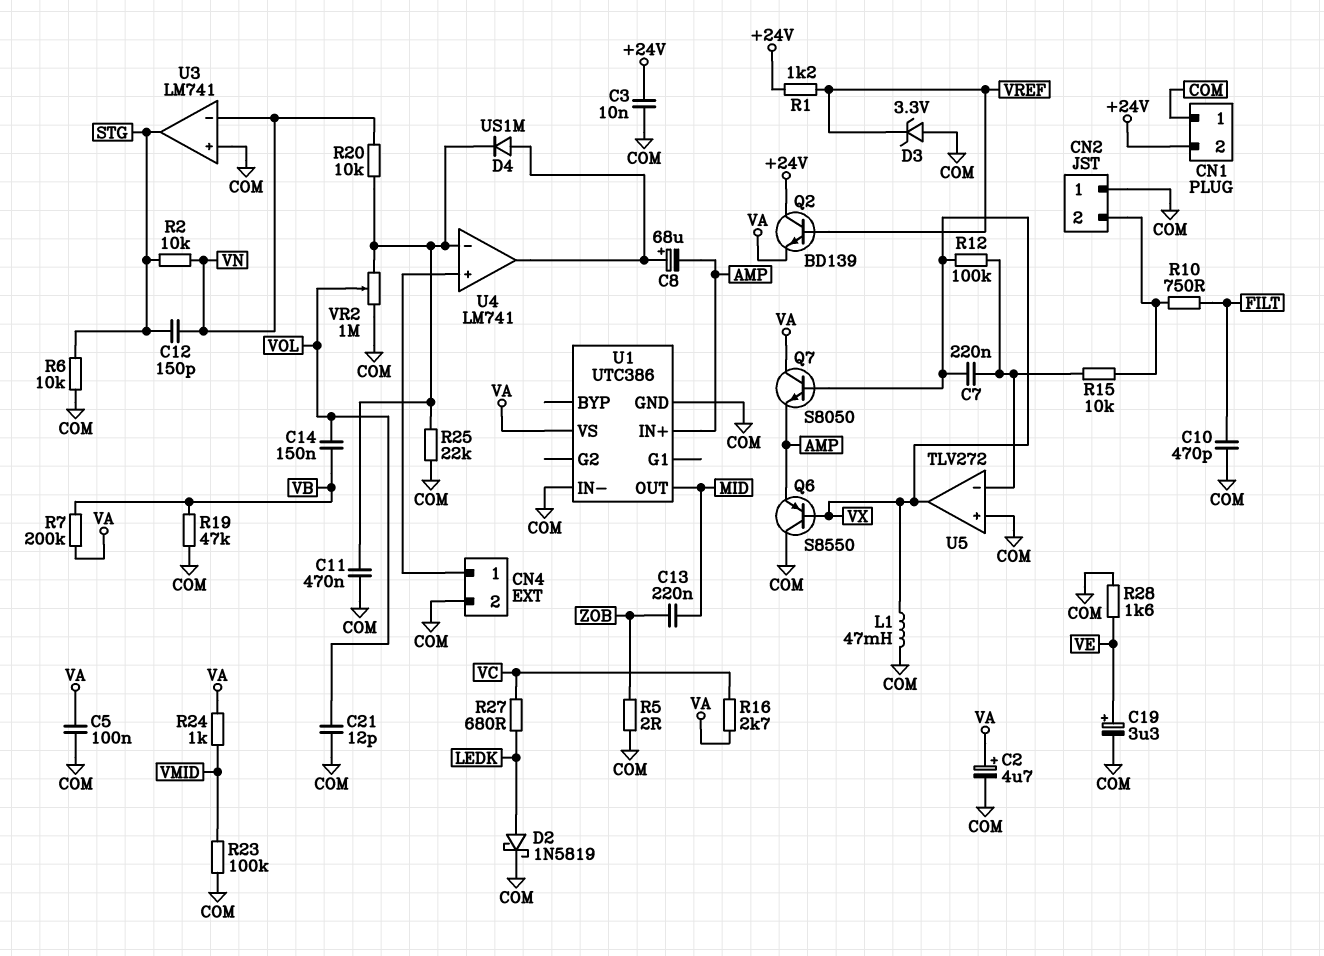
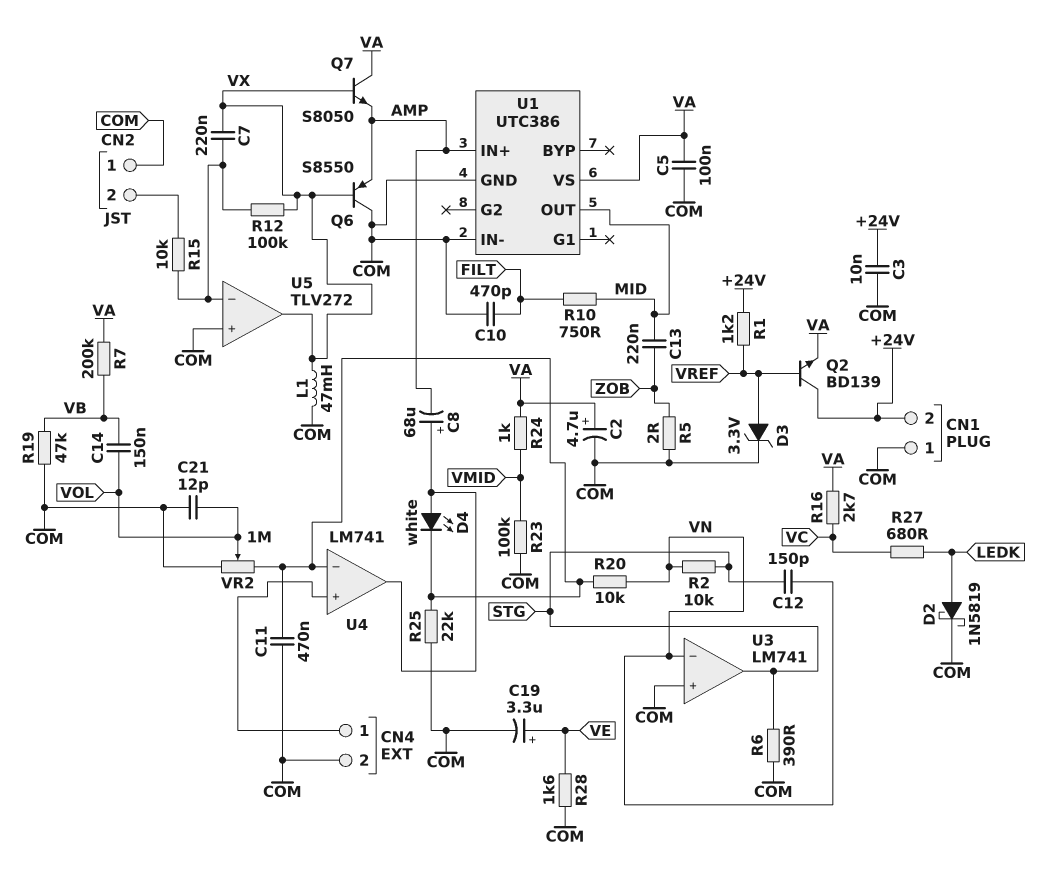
D3: zener 3.3V (A COM, K VREF) -> zener 3.3V (A VREF, K COM)
D4: diode US1M (A U4/out, K U4/in-) -> LED white (A U4/out, K U4/in-)
R6: 10k (COM, STG) -> 390 (COM, STG)
R10: 750 (CN2/2, FILT) -> 750 (FILT, MID)

